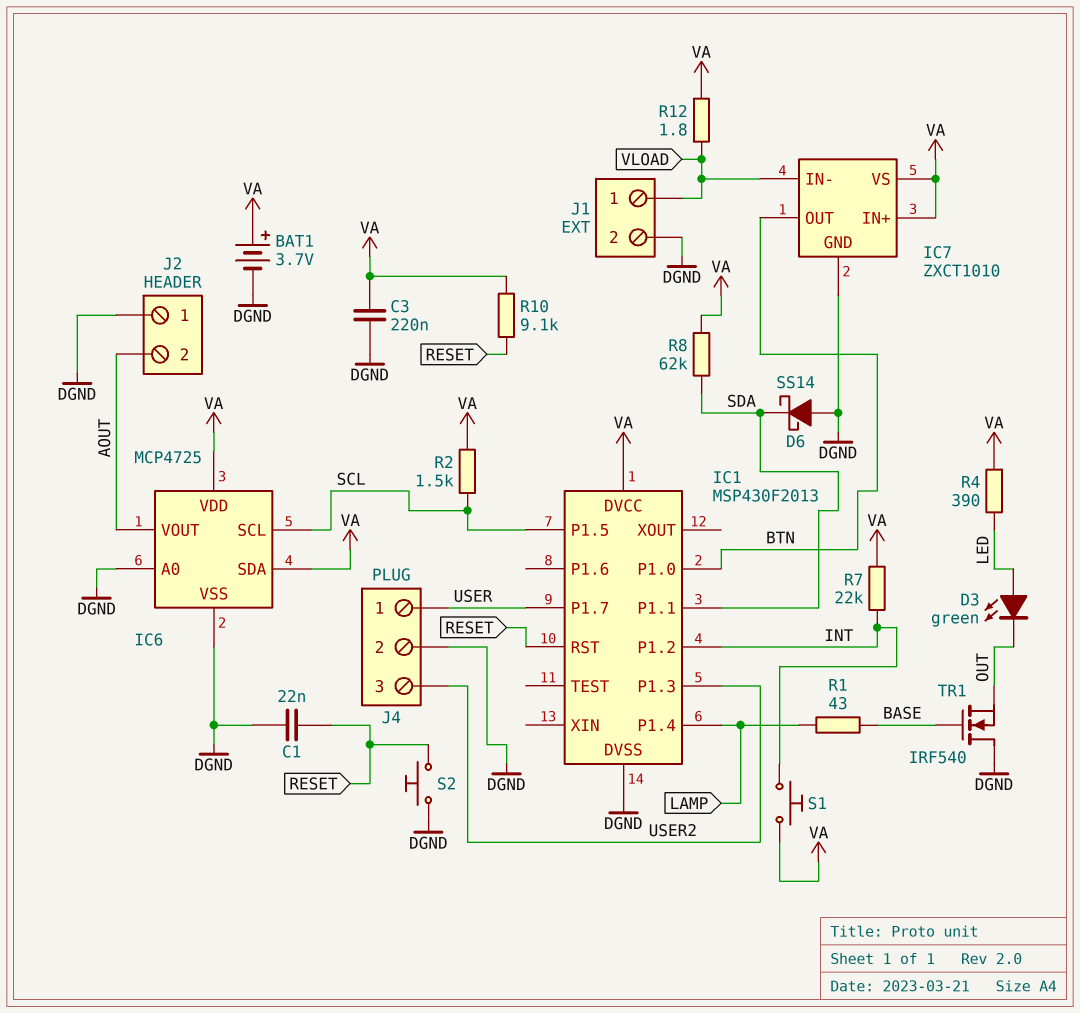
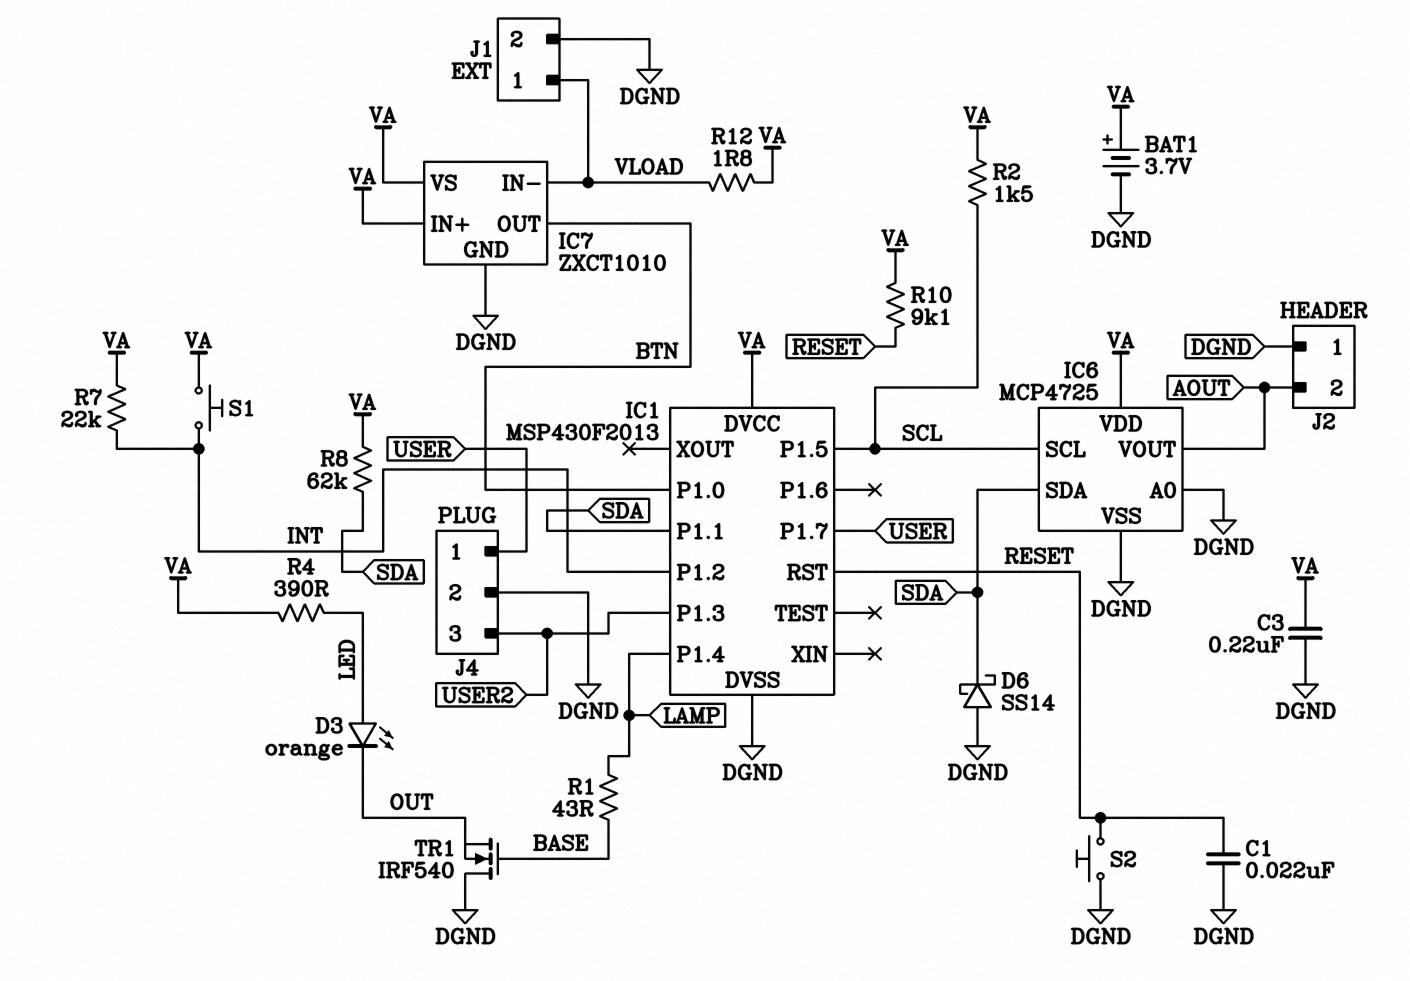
D3: LED green (A LED, K OUT) -> LED orange (A LED, K OUT)
IC6 pin SDA: VA -> SDA

